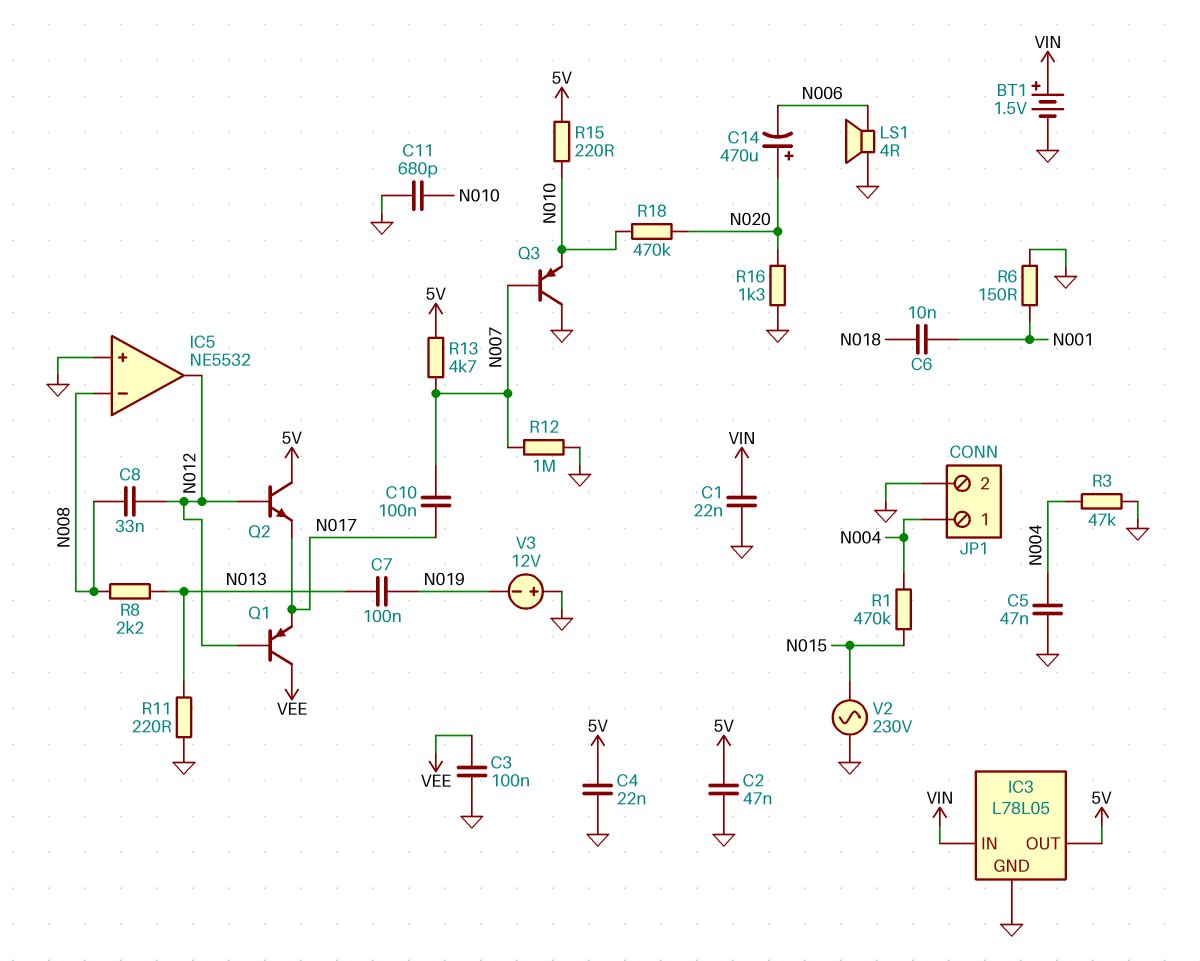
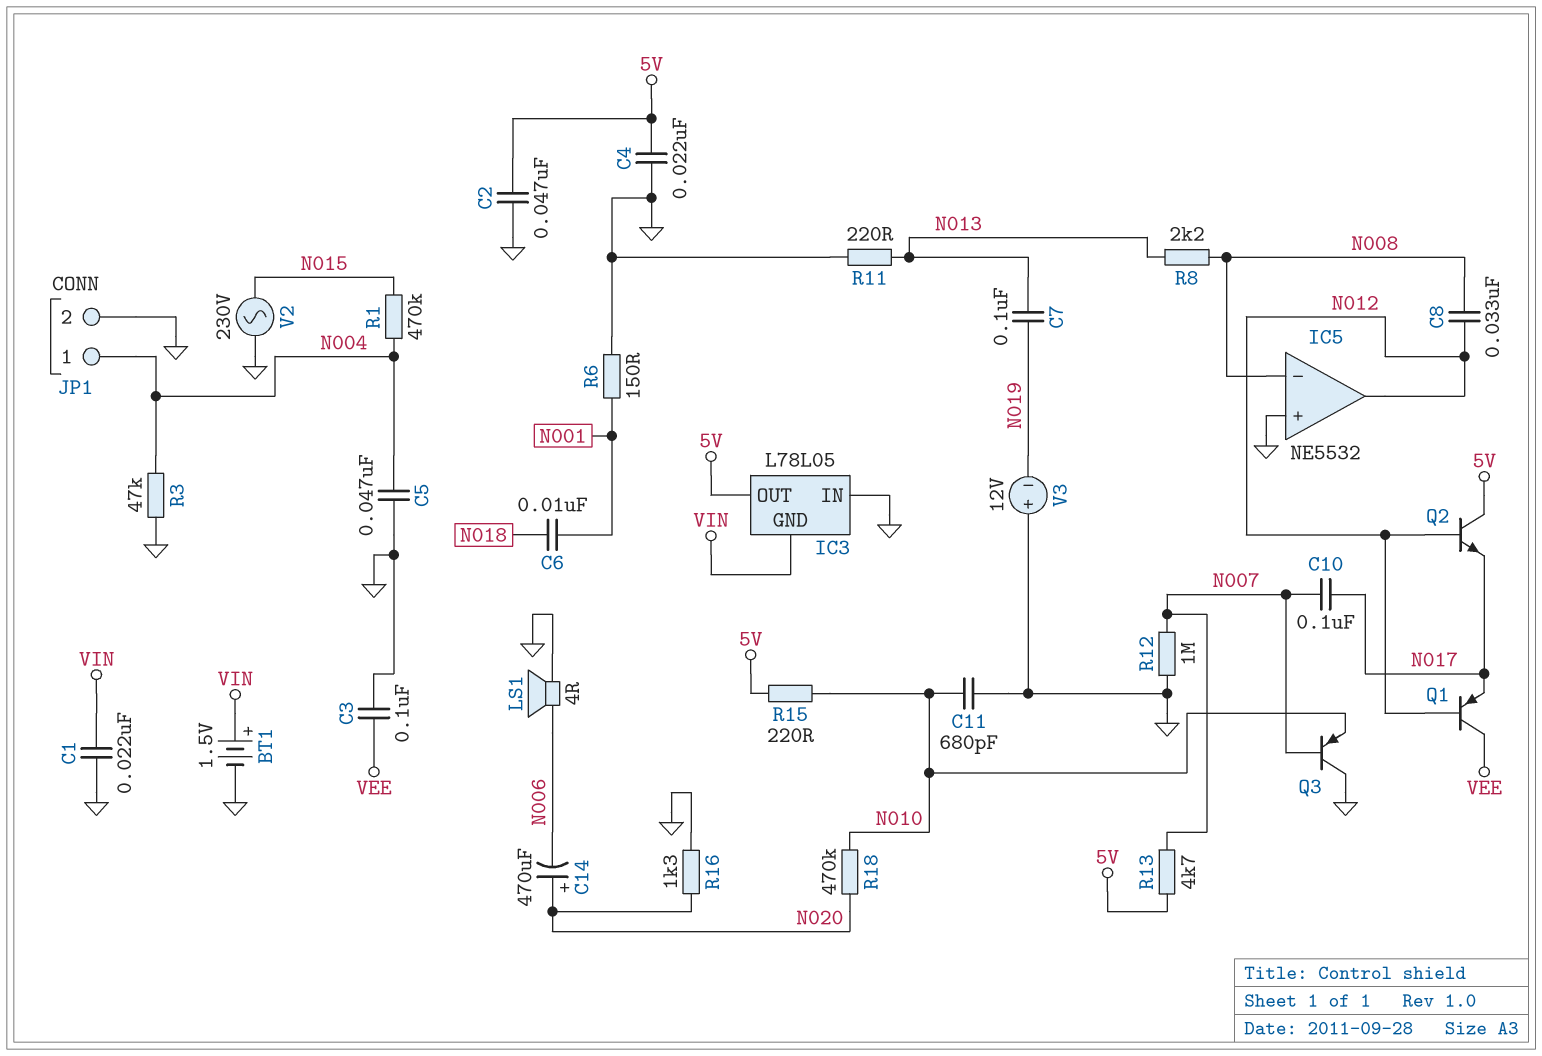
IC3 pin GND: GND -> VIN
IC3 pin IN: VIN -> GND

